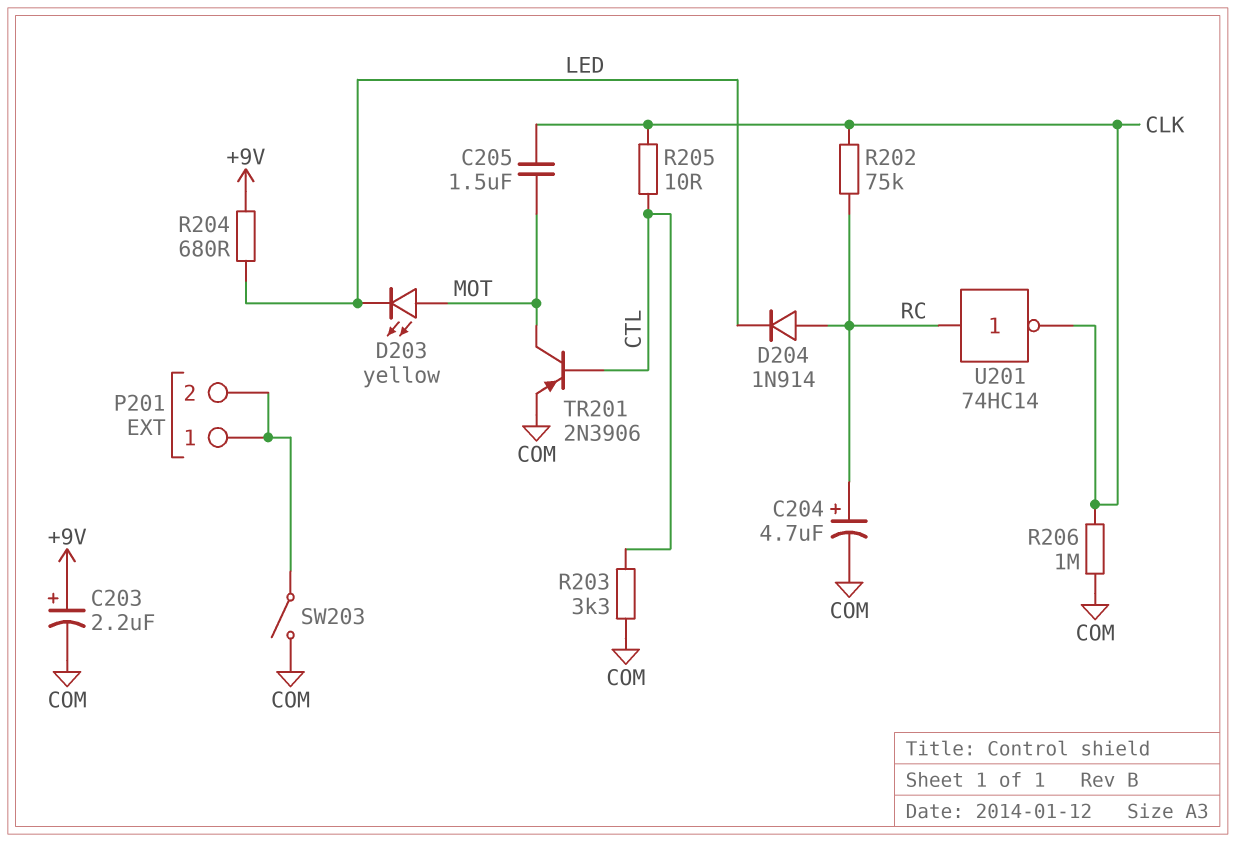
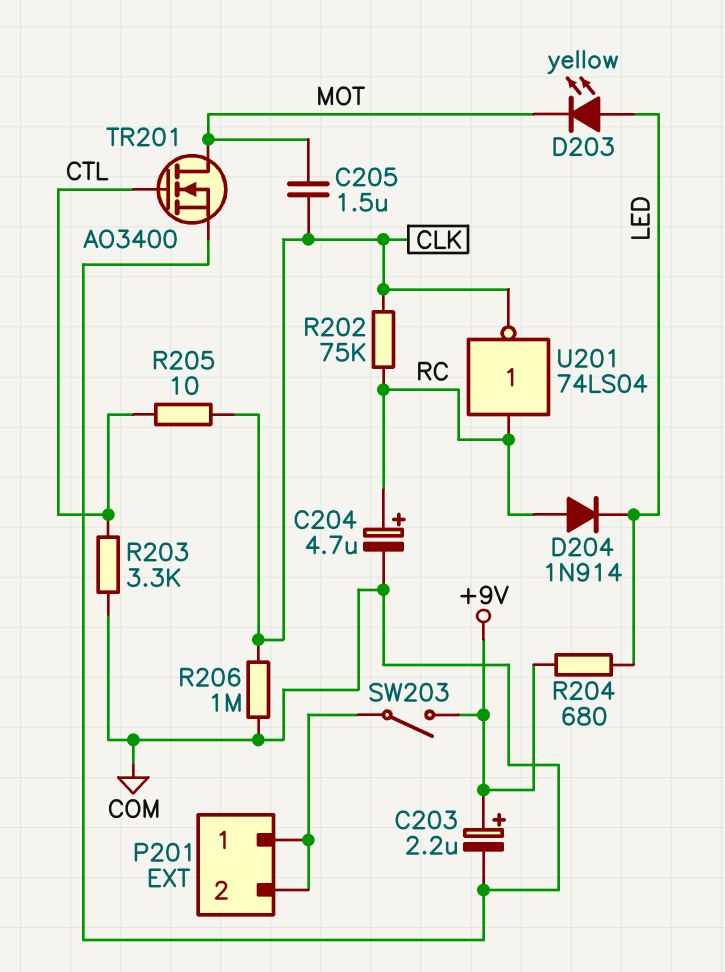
D203: LED yellow (A MOT, K LED) -> LED yellow (A LED, K MOT)
SW203: switch (COM, P201/1) -> switch (+9V, P201/1)
TR201: PNP 2N3906 (B CTL, C MOT, E COM) -> NMOS AO3400 (G CTL, D MOT, S COM)
U201: NOT 74HC14 (in RC, out CLK) -> NOT 74LS04 (in RC, out CLK)

